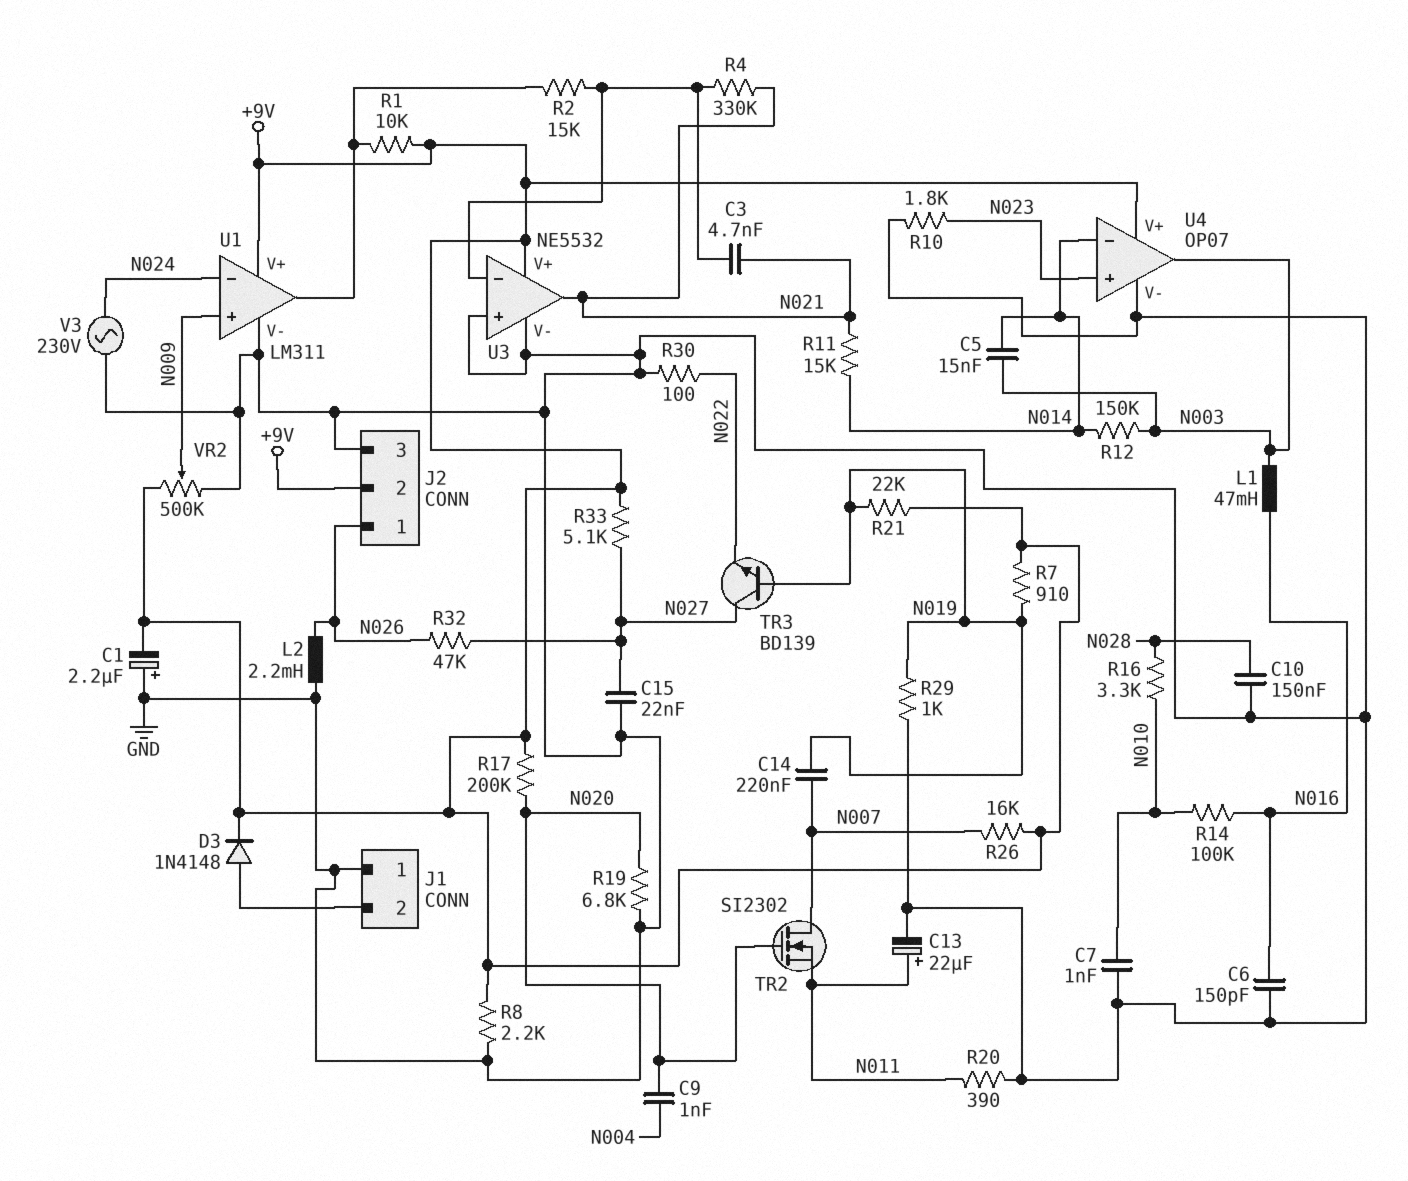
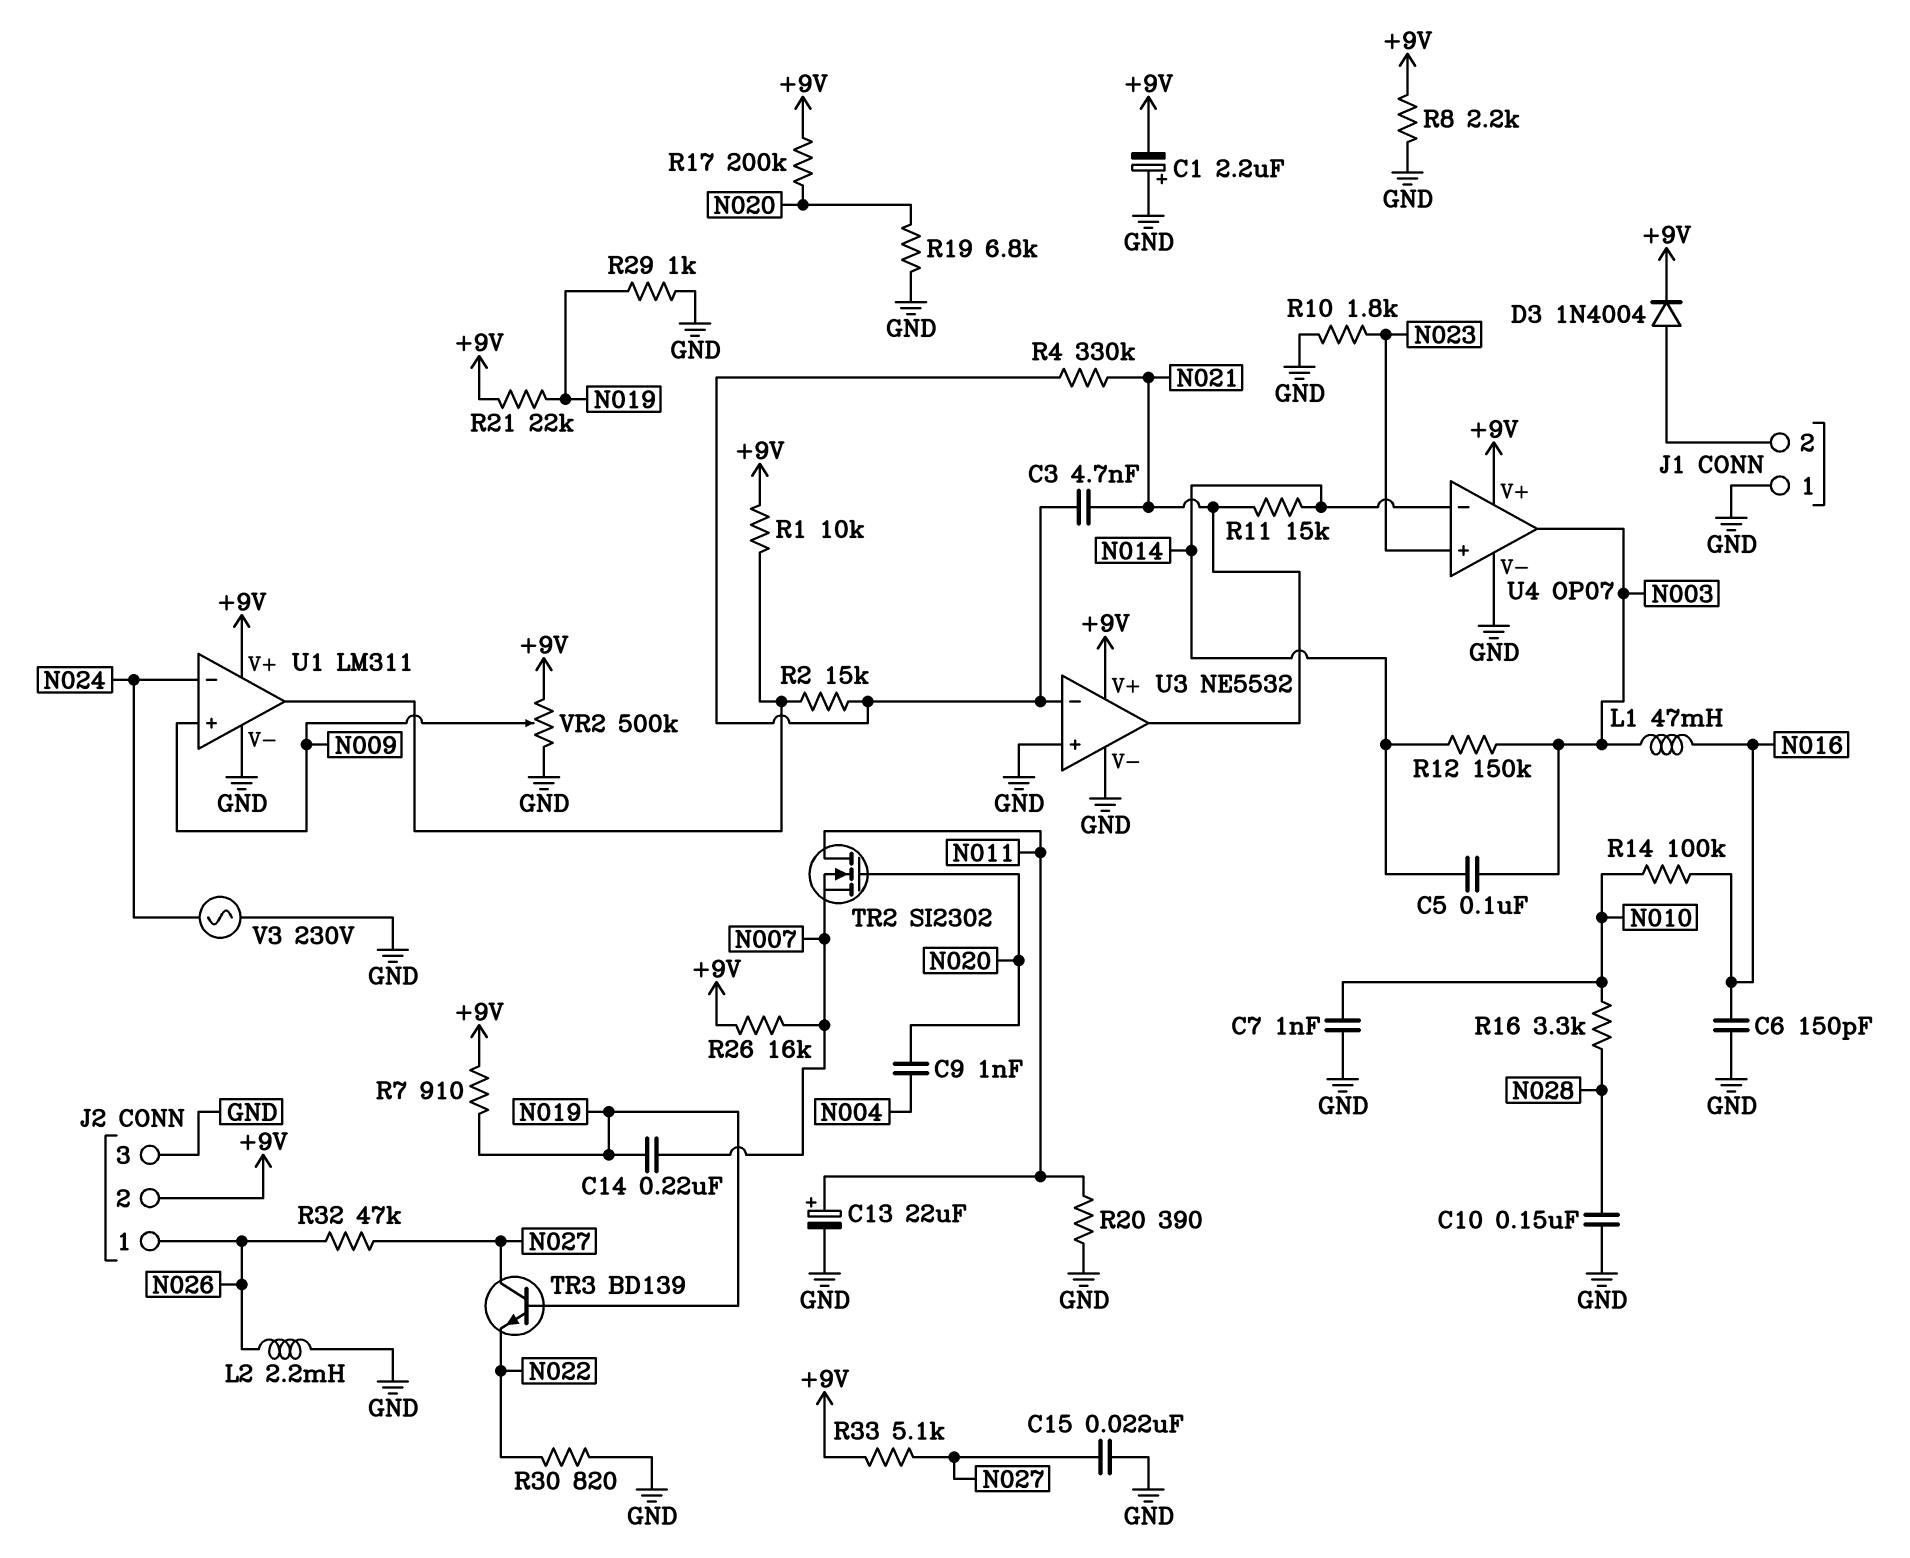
C5: 15nF (N003, N014) -> 100nF (N003, N014)
D3: diode 1N4148 (A J1/2, K +9V) -> diode 1N4004 (A J1/2, K +9V)
R30: 100 (GND, N022) -> 820 (GND, N022)
TR2: NMOS SI2302 (G N020, D N007, S N011) -> NMOS SI2302 (G N020, D N011, S N007)

